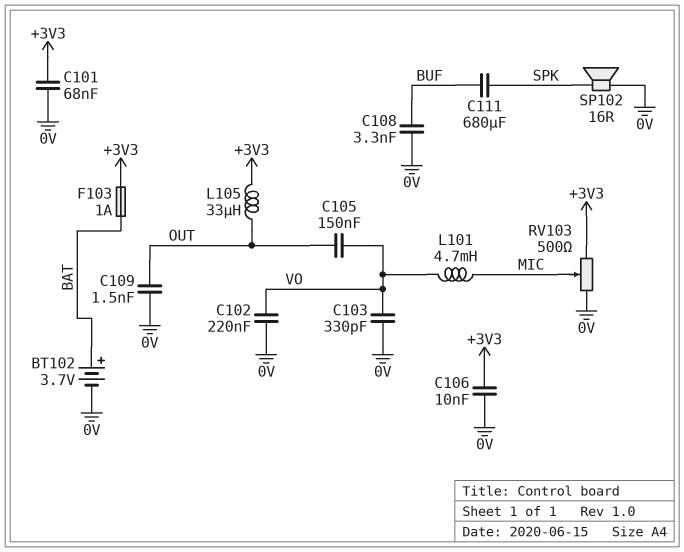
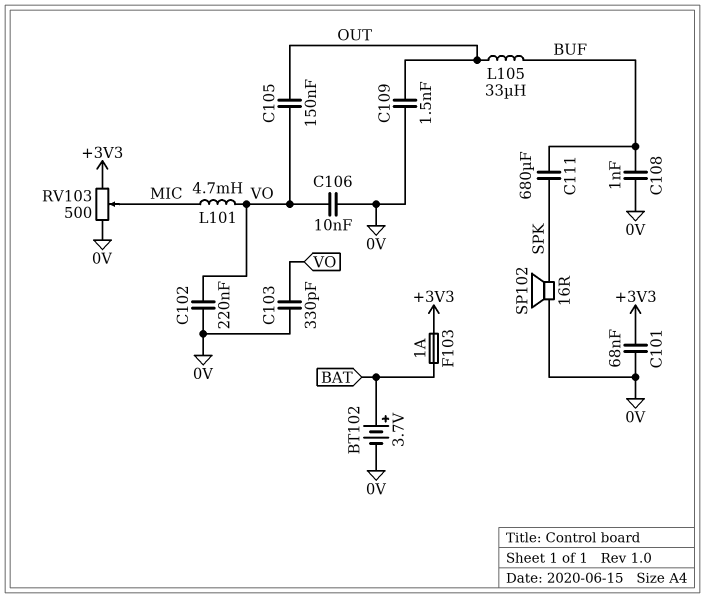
C106: 10nF (+3V3, 0V) -> 10nF (0V, VO)
C108: 3.3nF (0V, BUF) -> 1nF (0V, BUF)
L105: 33uH (+3V3, OUT) -> 33uH (BUF, OUT)

